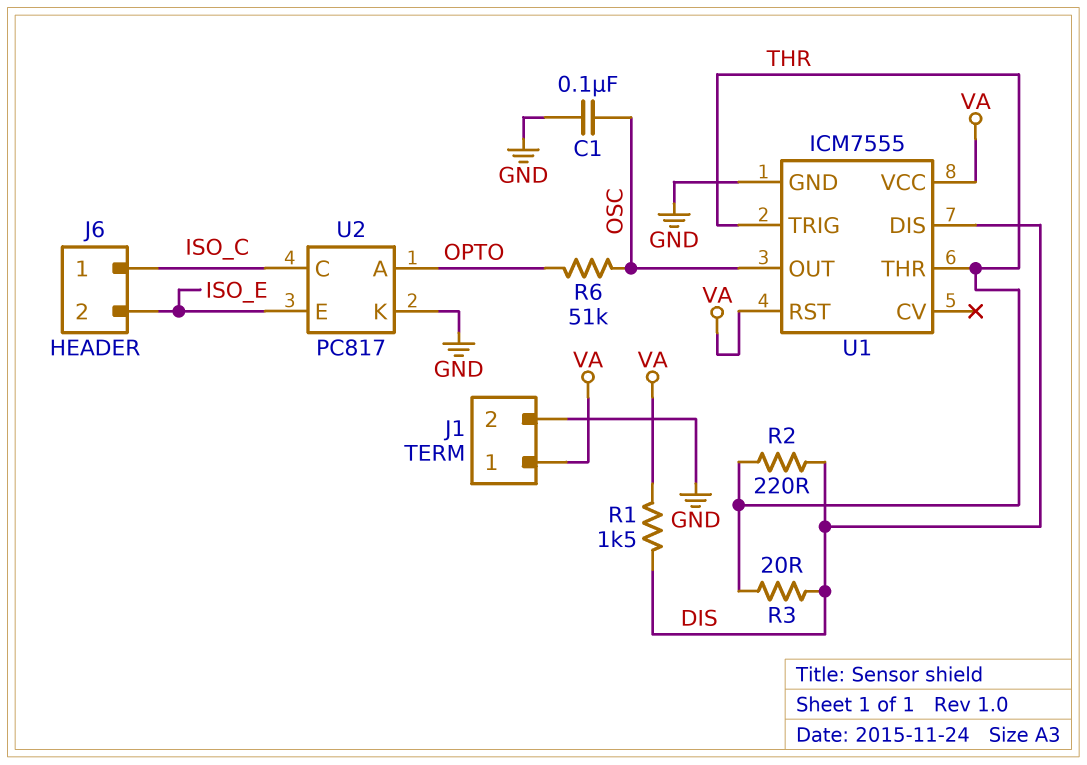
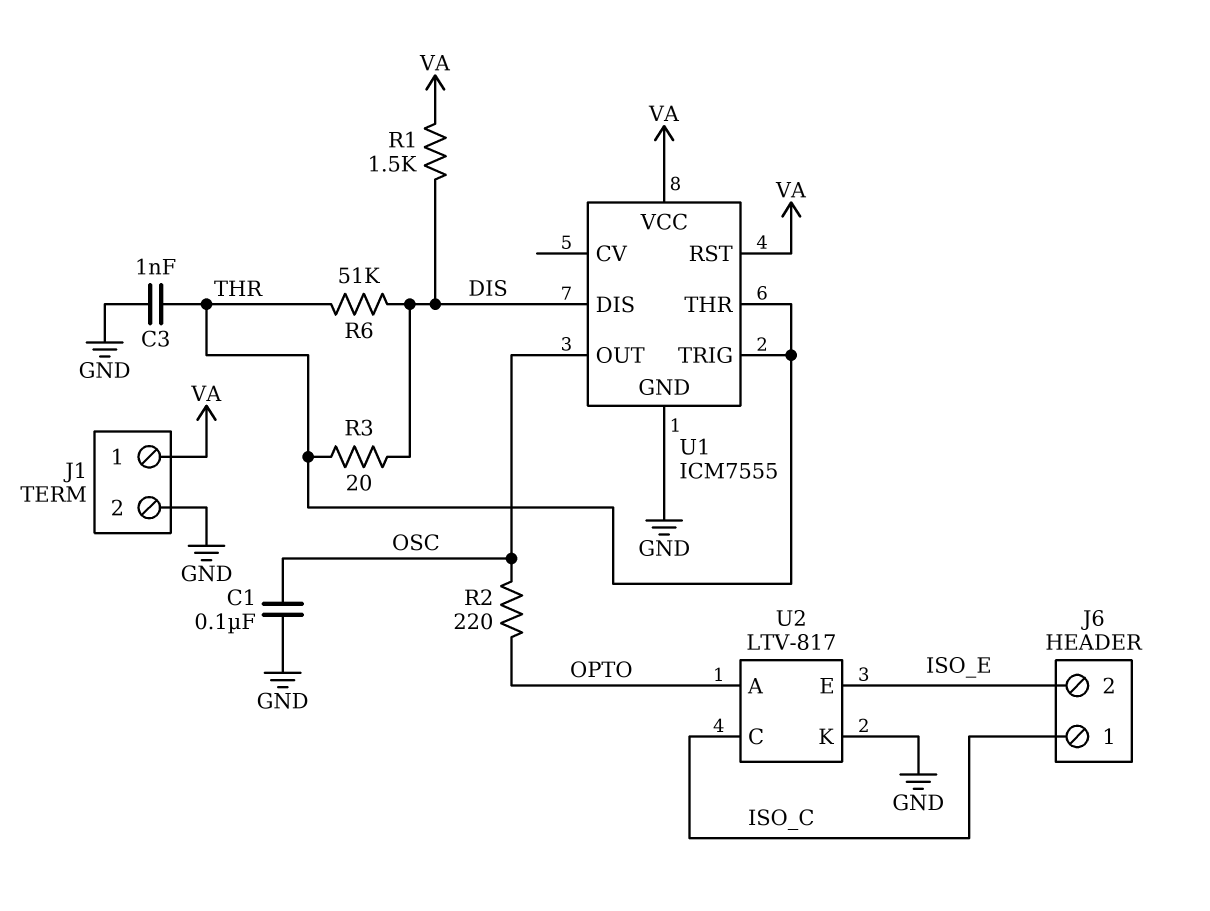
C3: none -> 1nF (GND, THR)
R2: 220 (DIS, THR) -> 220 (OPTO, OSC)
R6: 51k (OPTO, OSC) -> 51k (DIS, THR)
U2: PC817 -> LTV-817

